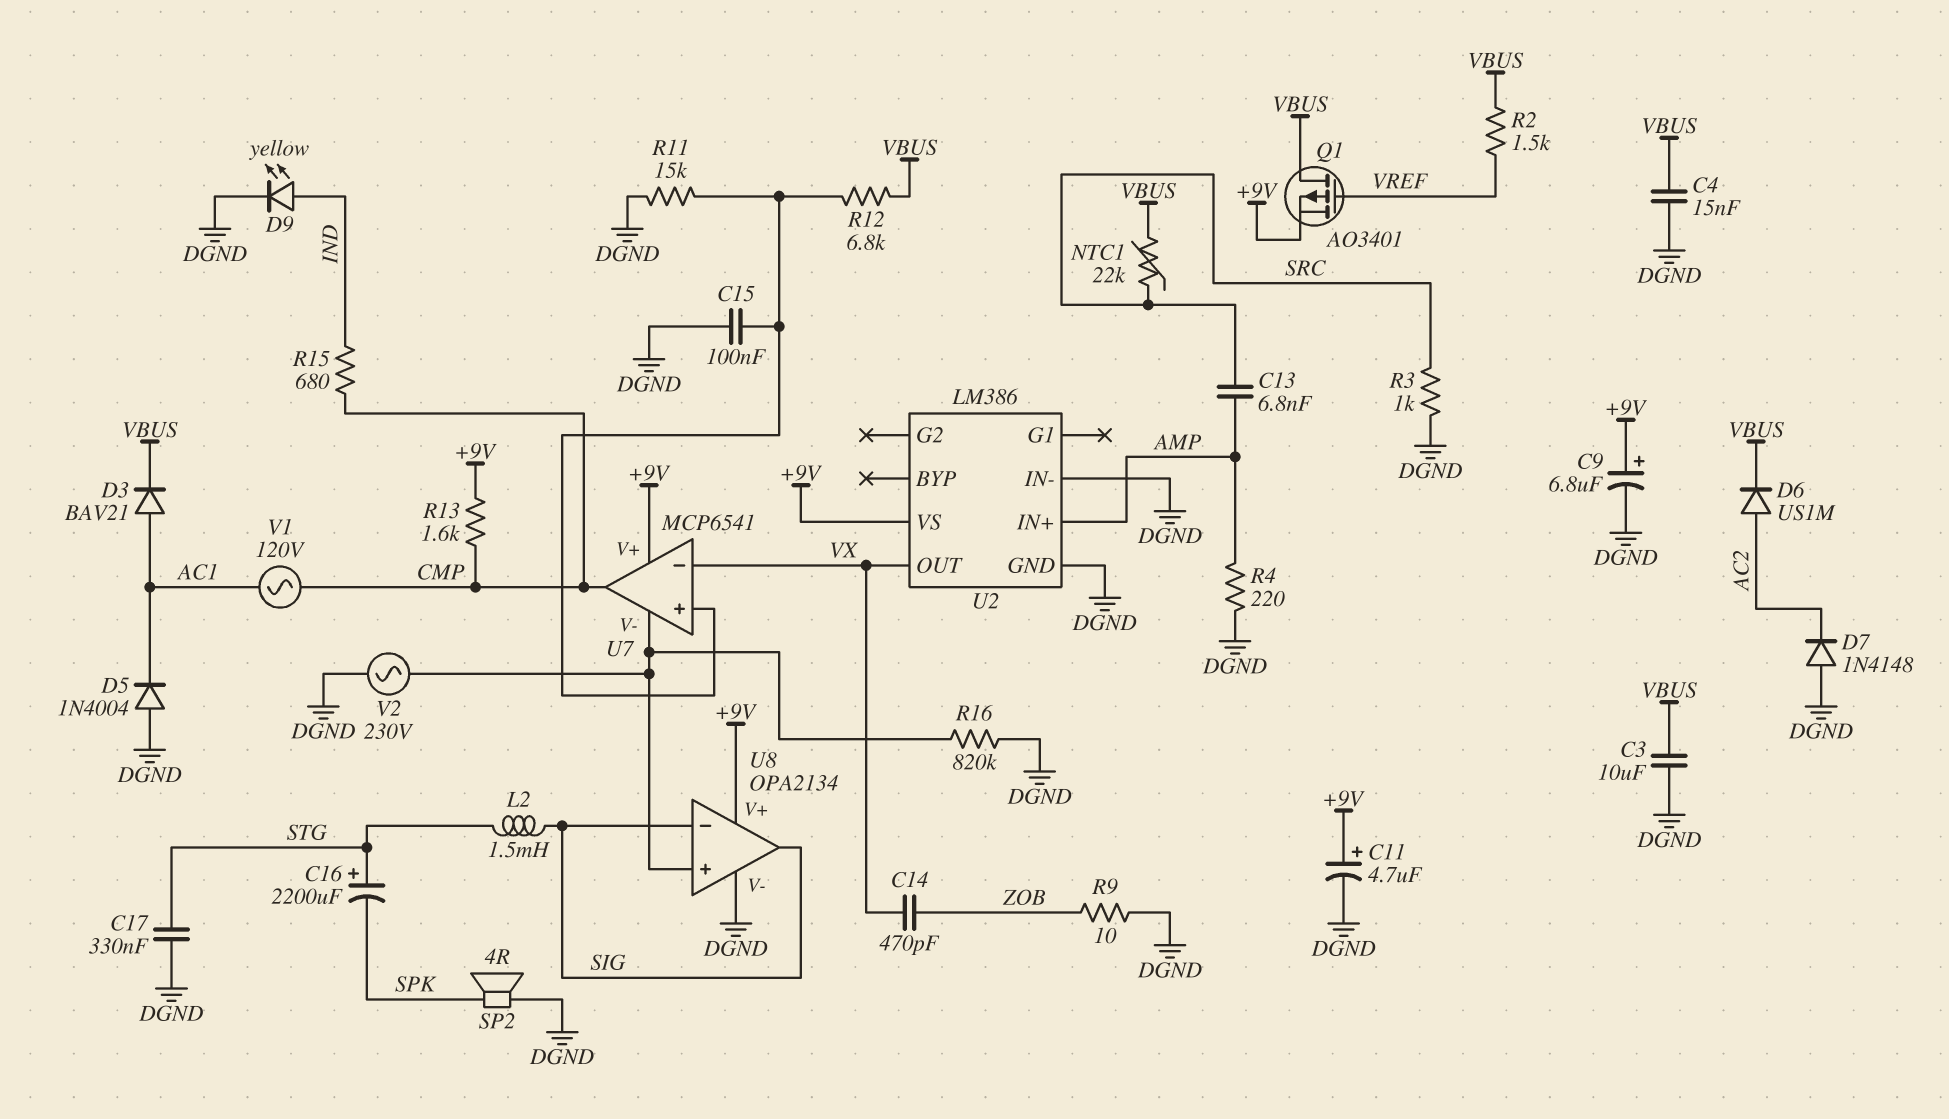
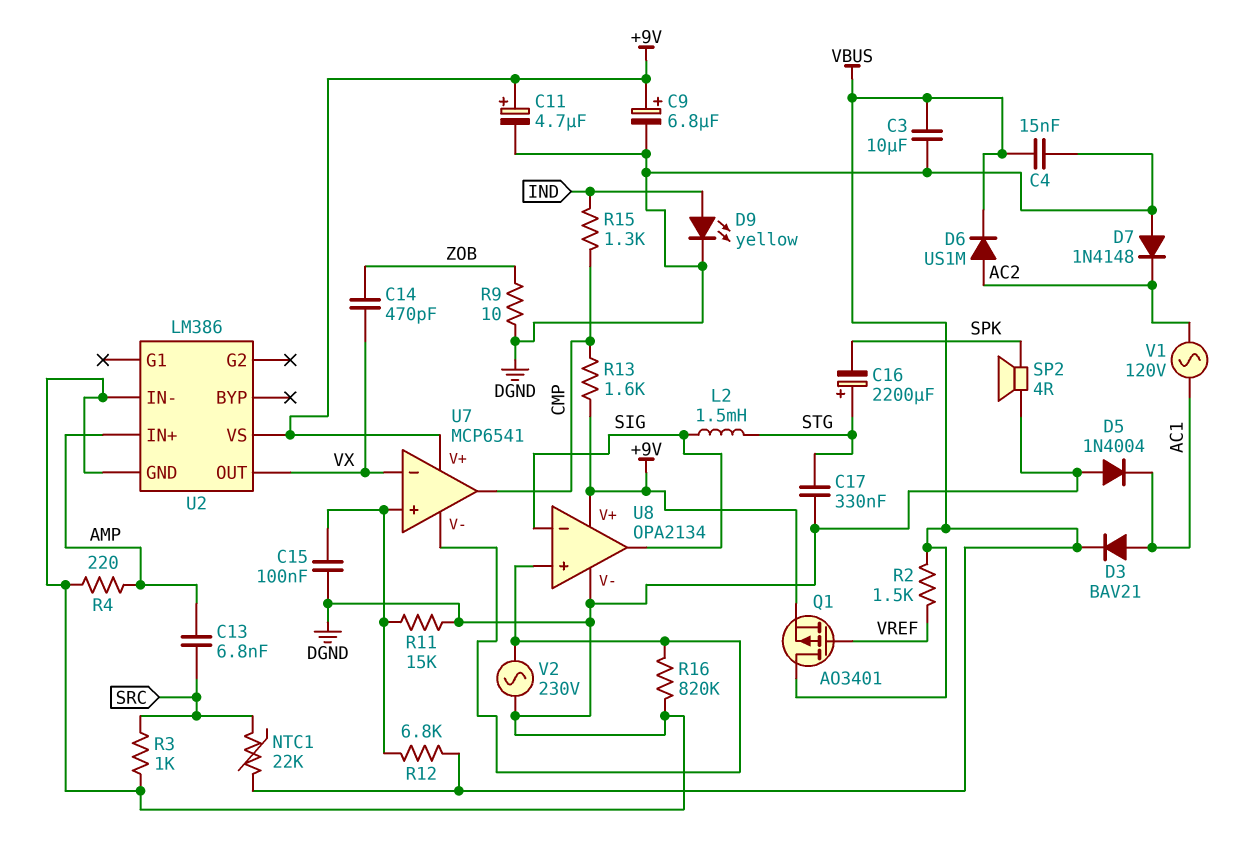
R15: 680 (CMP, IND) -> 1.3k (CMP, IND)
V1: AC 120V (AC1, CMP) -> AC 120V (AC1, AC2)

